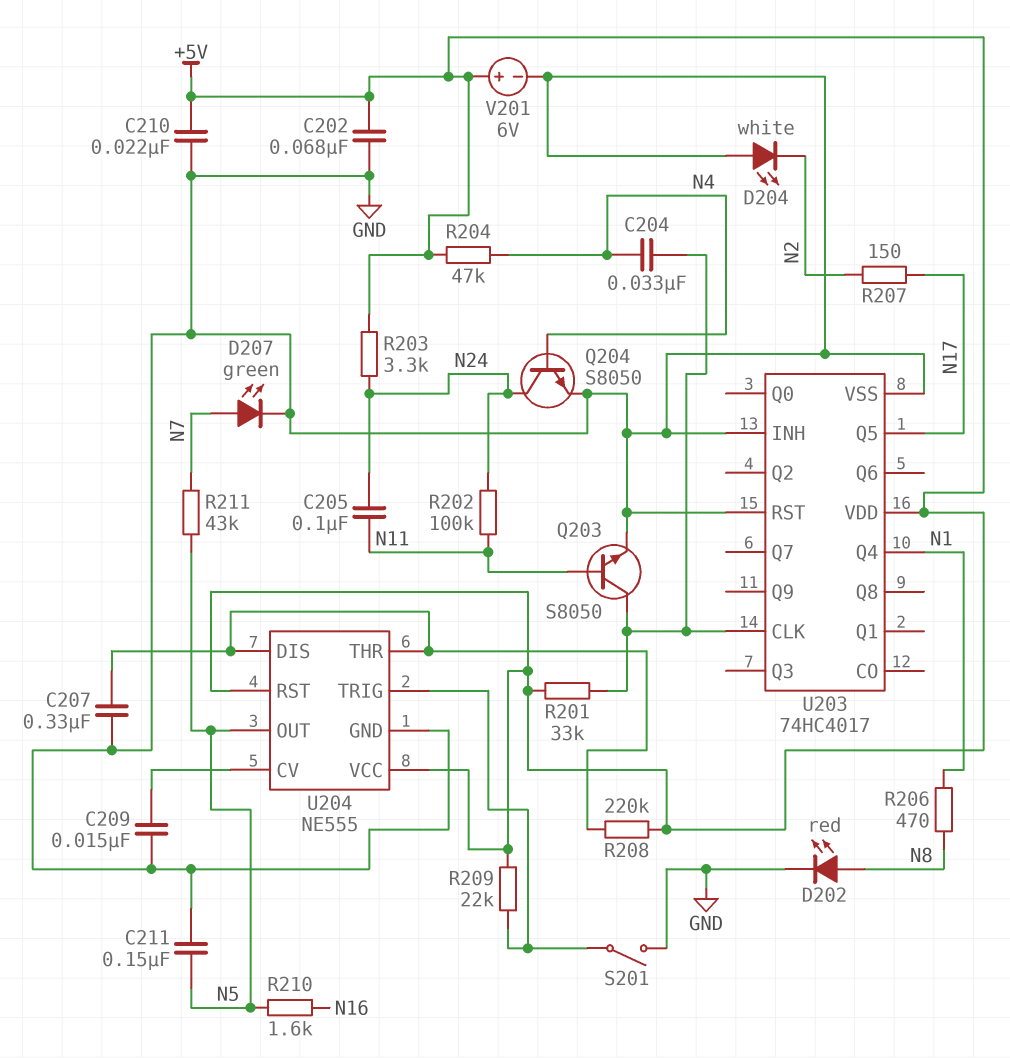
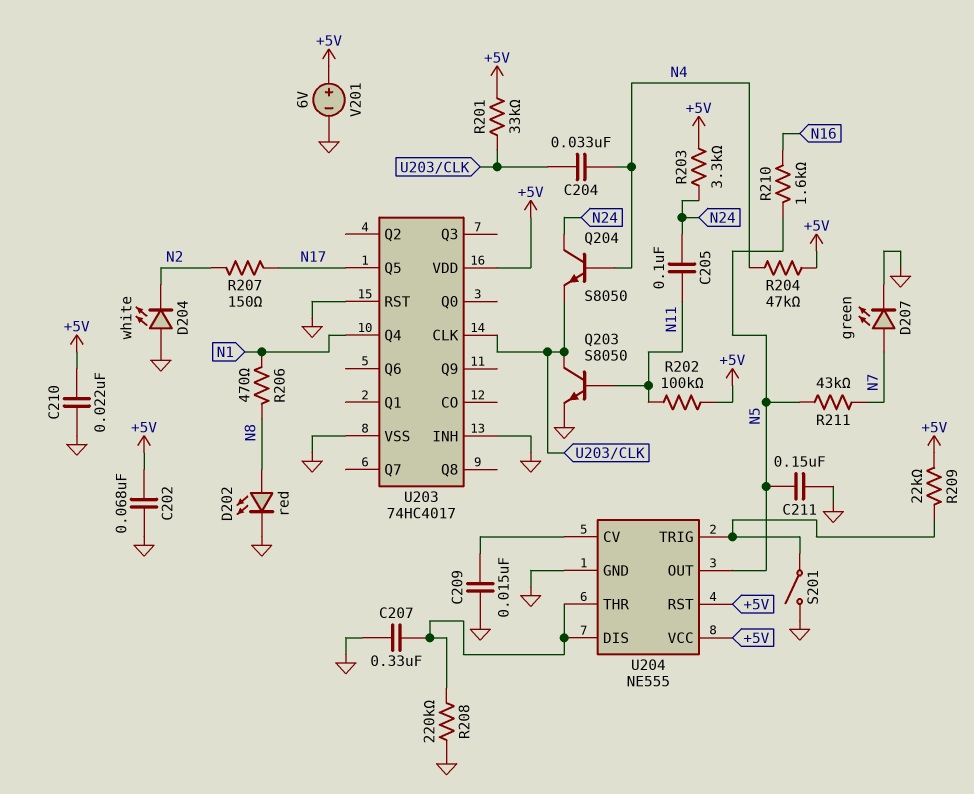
Q204: NPN S8050 (B N4, C N24, E GND) -> NPN S8050 (B N4, C N24, E U203/CLK)
R202: 100k (N11, N24) -> 100k (+5V, N11)
R208: 220k (+5V, U204/DIS) -> 220k (GND, U204/DIS)

